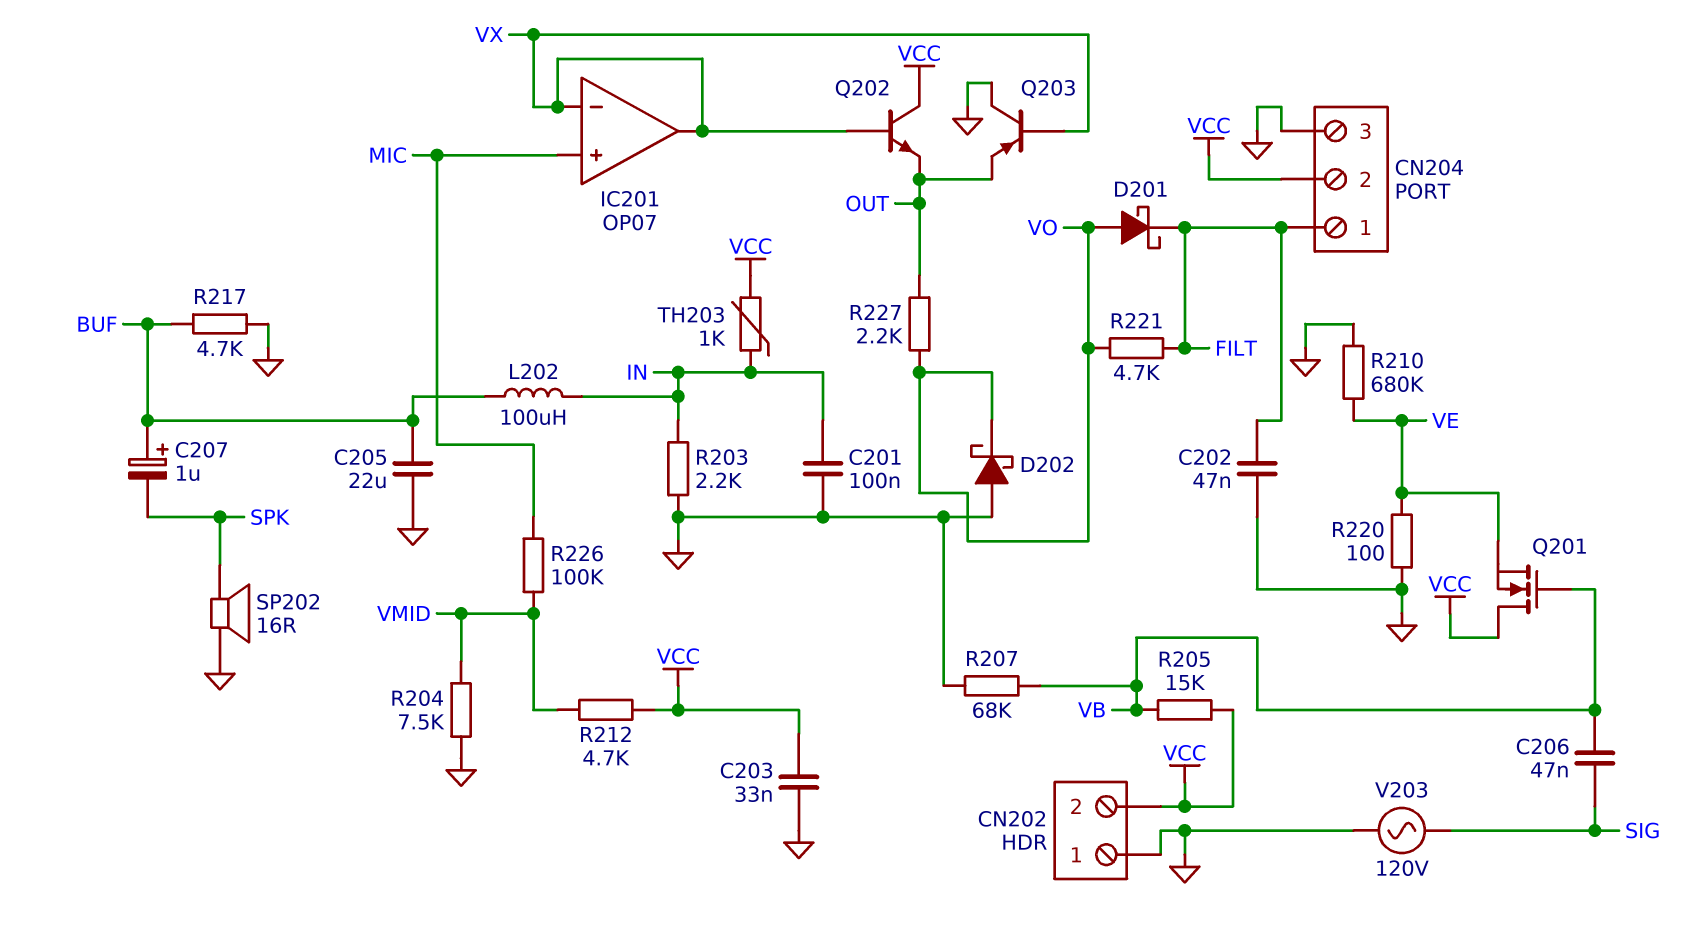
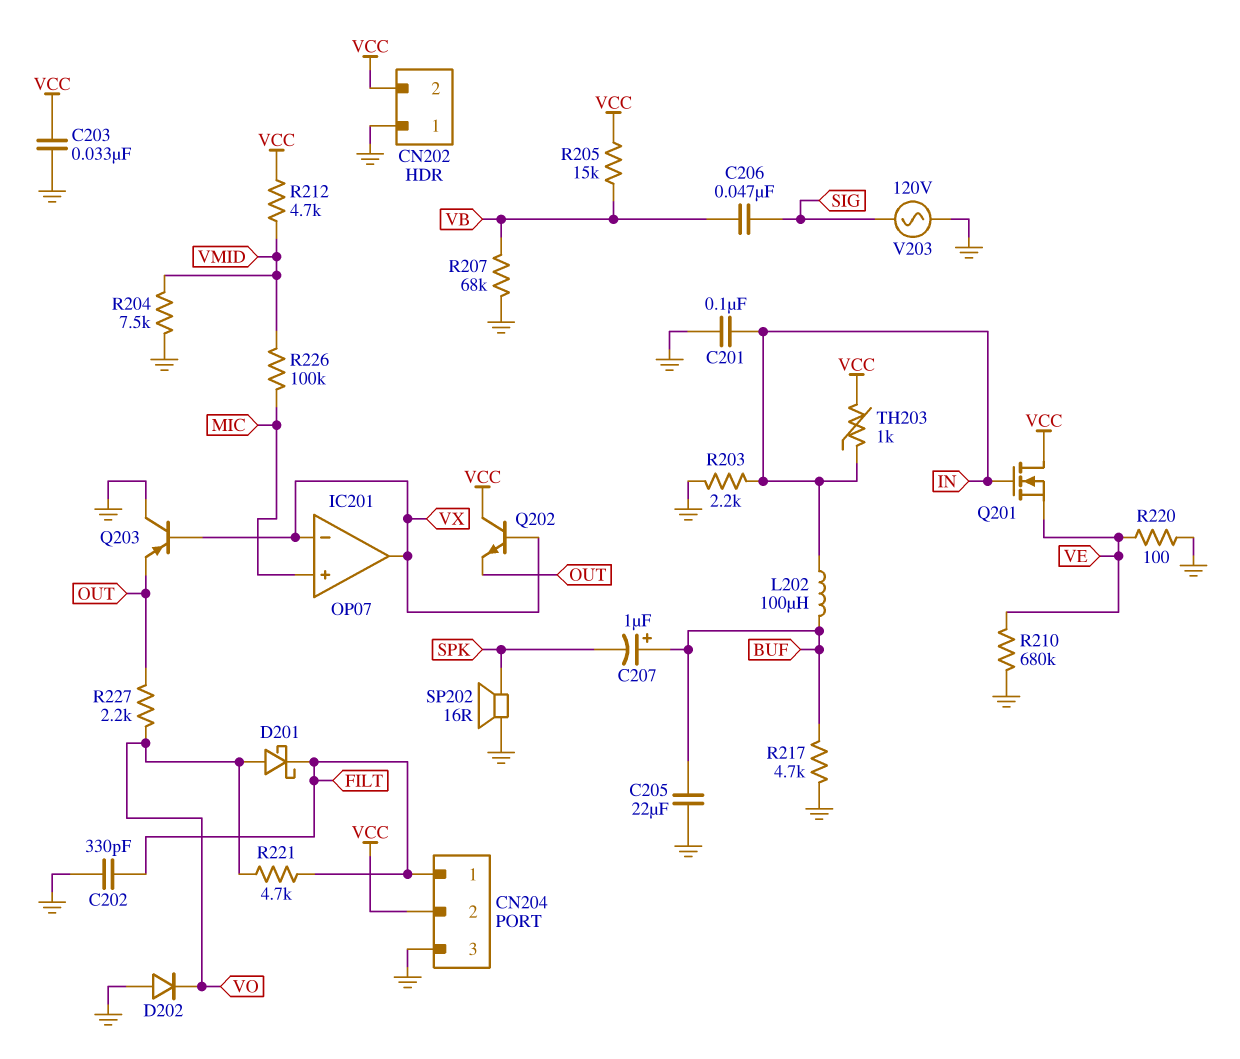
C202: 47nF (FILT, GND) -> 330pF (FILT, GND)
D202: schottky (A GND, K VO) -> diode (A GND, K VO)
Q201: NMOS (G VB, D VCC, S VE) -> NMOS (G IN, D VCC, S VE)

